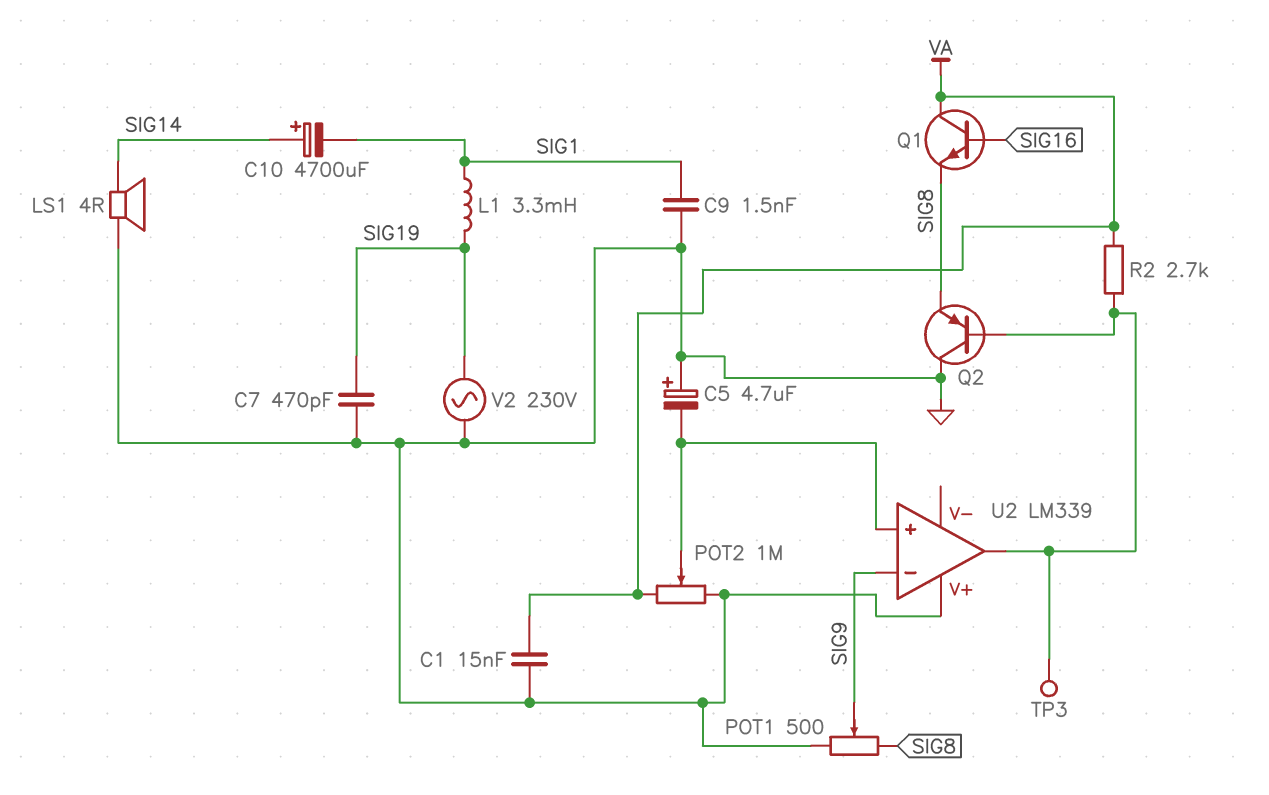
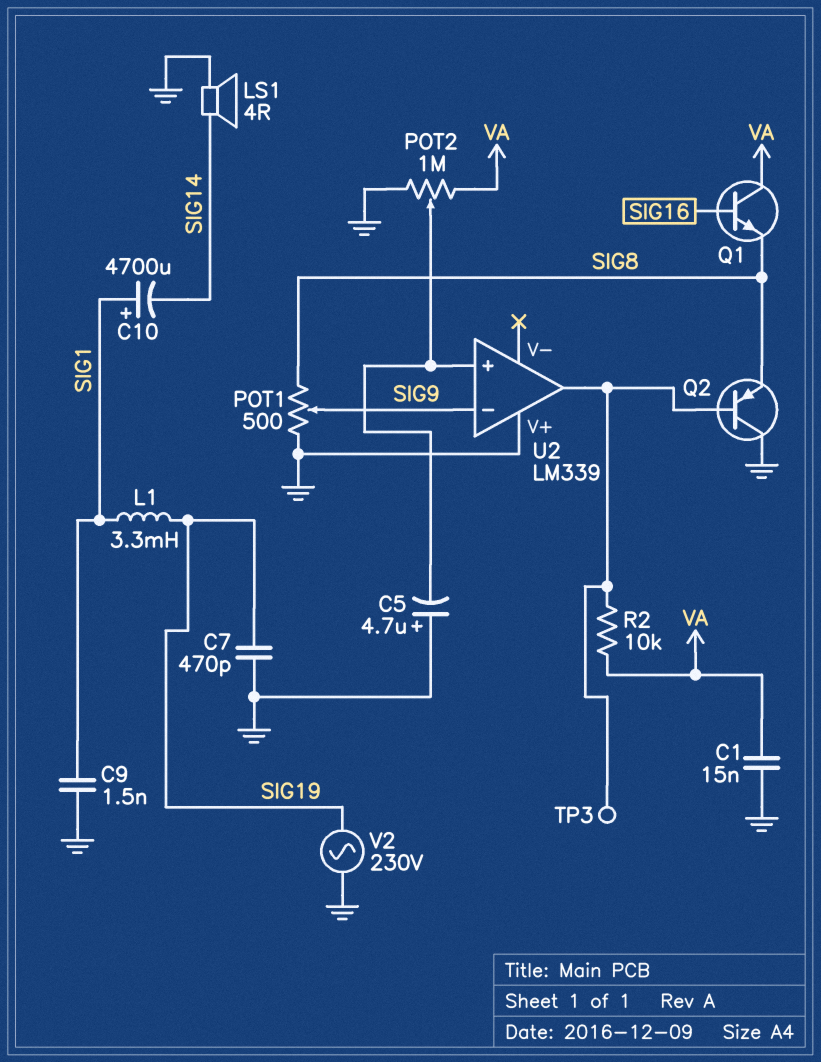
C10: 4700uF (plus SIG14, minus SIG1) -> 4700uF (plus SIG1, minus SIG14)
R2: 2.7k (U2/out, VA) -> 10k (U2/out, VA)

